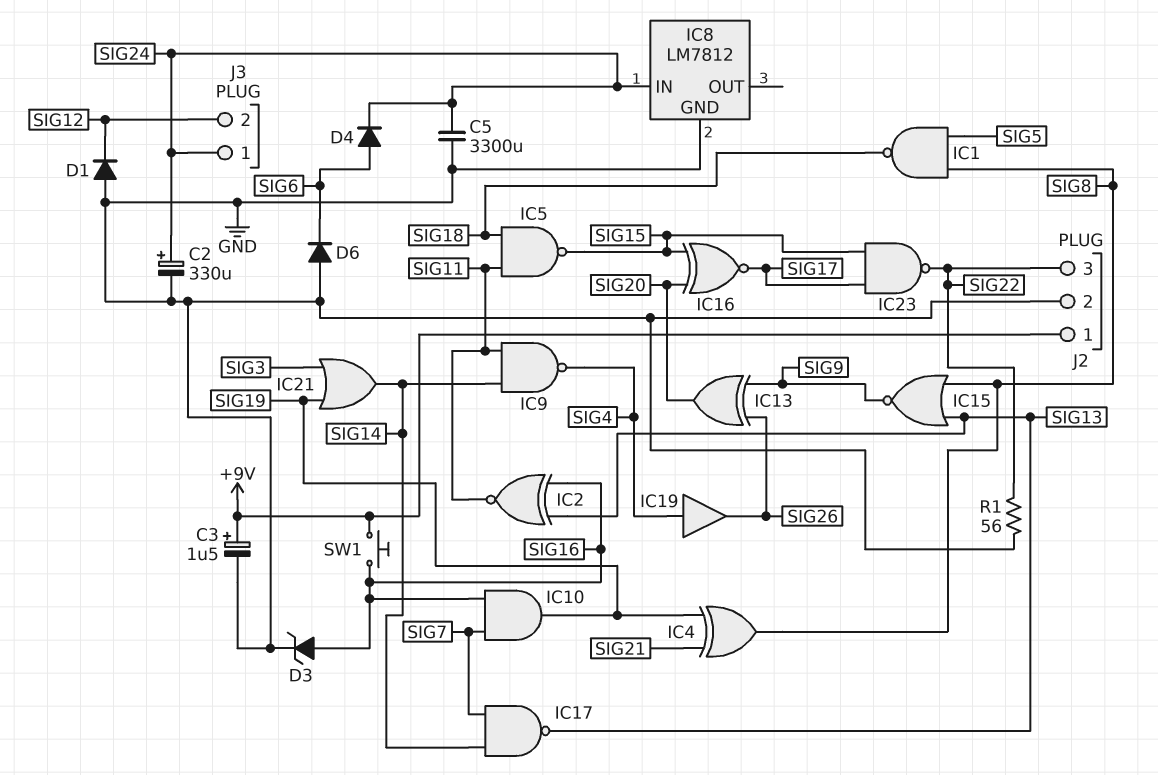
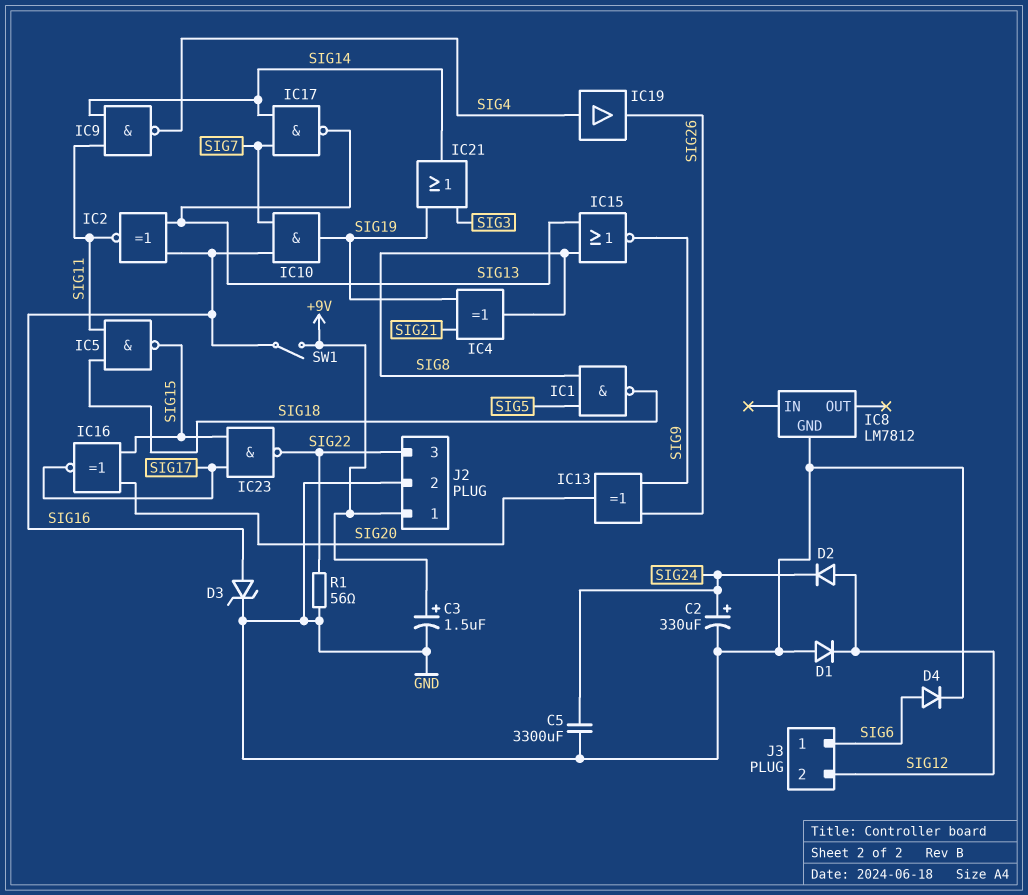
D2: none -> diode (A SIG12, K SIG24)
D4: diode (A SIG6, K SIG24) -> diode (A SIG6, K GND)
D6: diode (A GND, K SIG6) -> none
IC8 pin IN: SIG24 -> none
J3 pin 1: SIG24 -> SIG6
SW1: button (+9V, SIG16) -> switch (+9V, SIG16)

